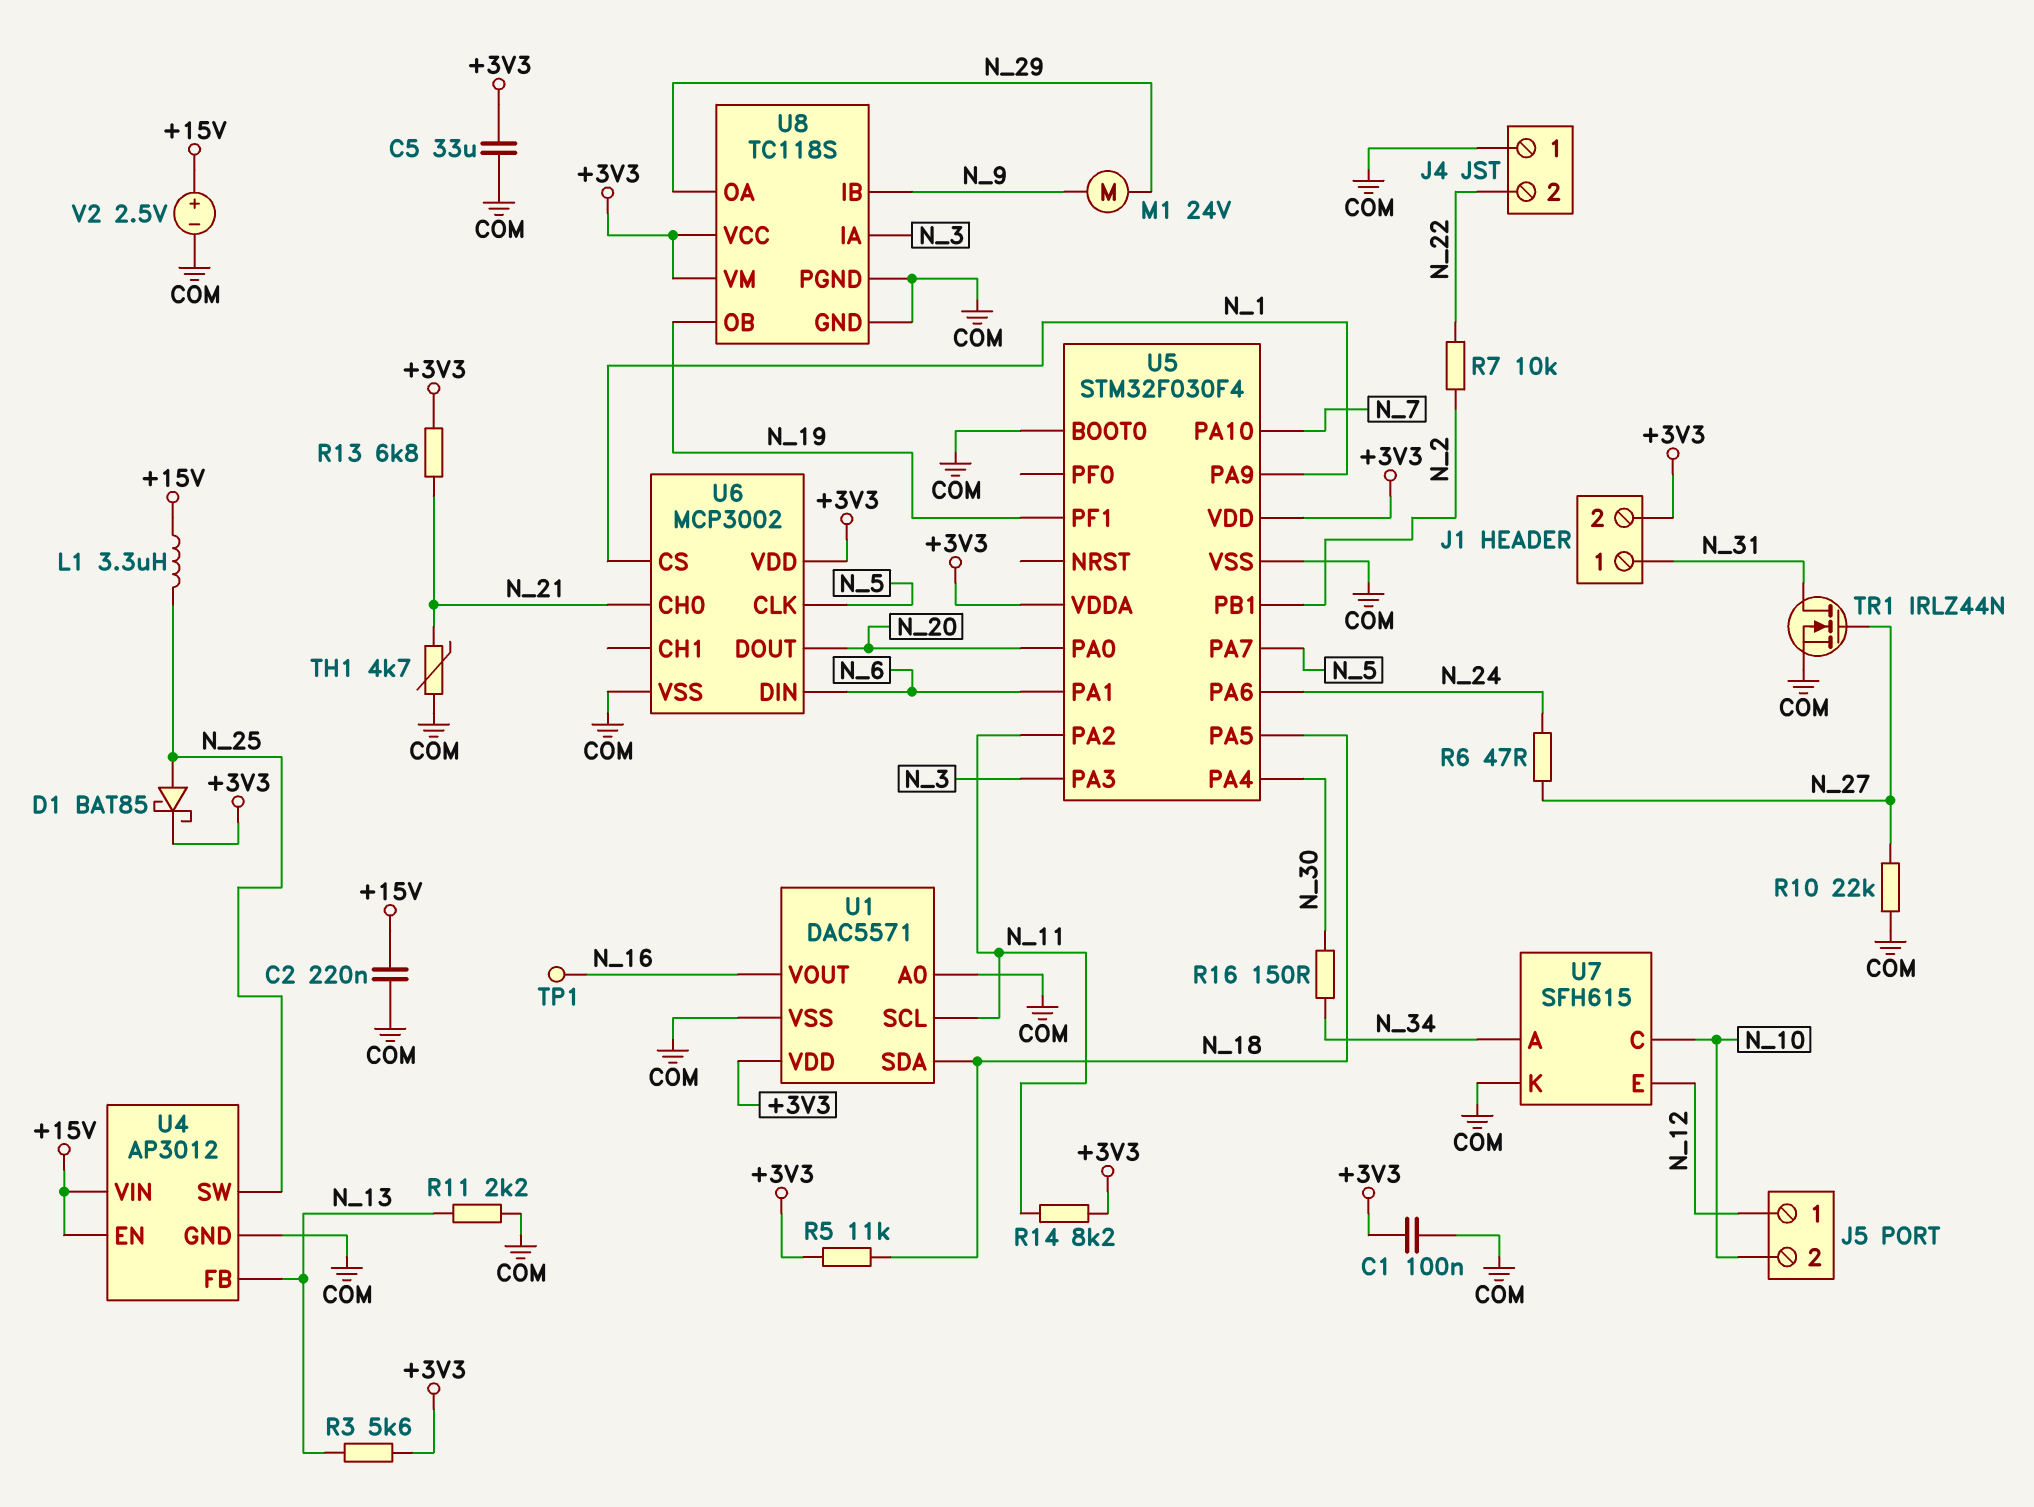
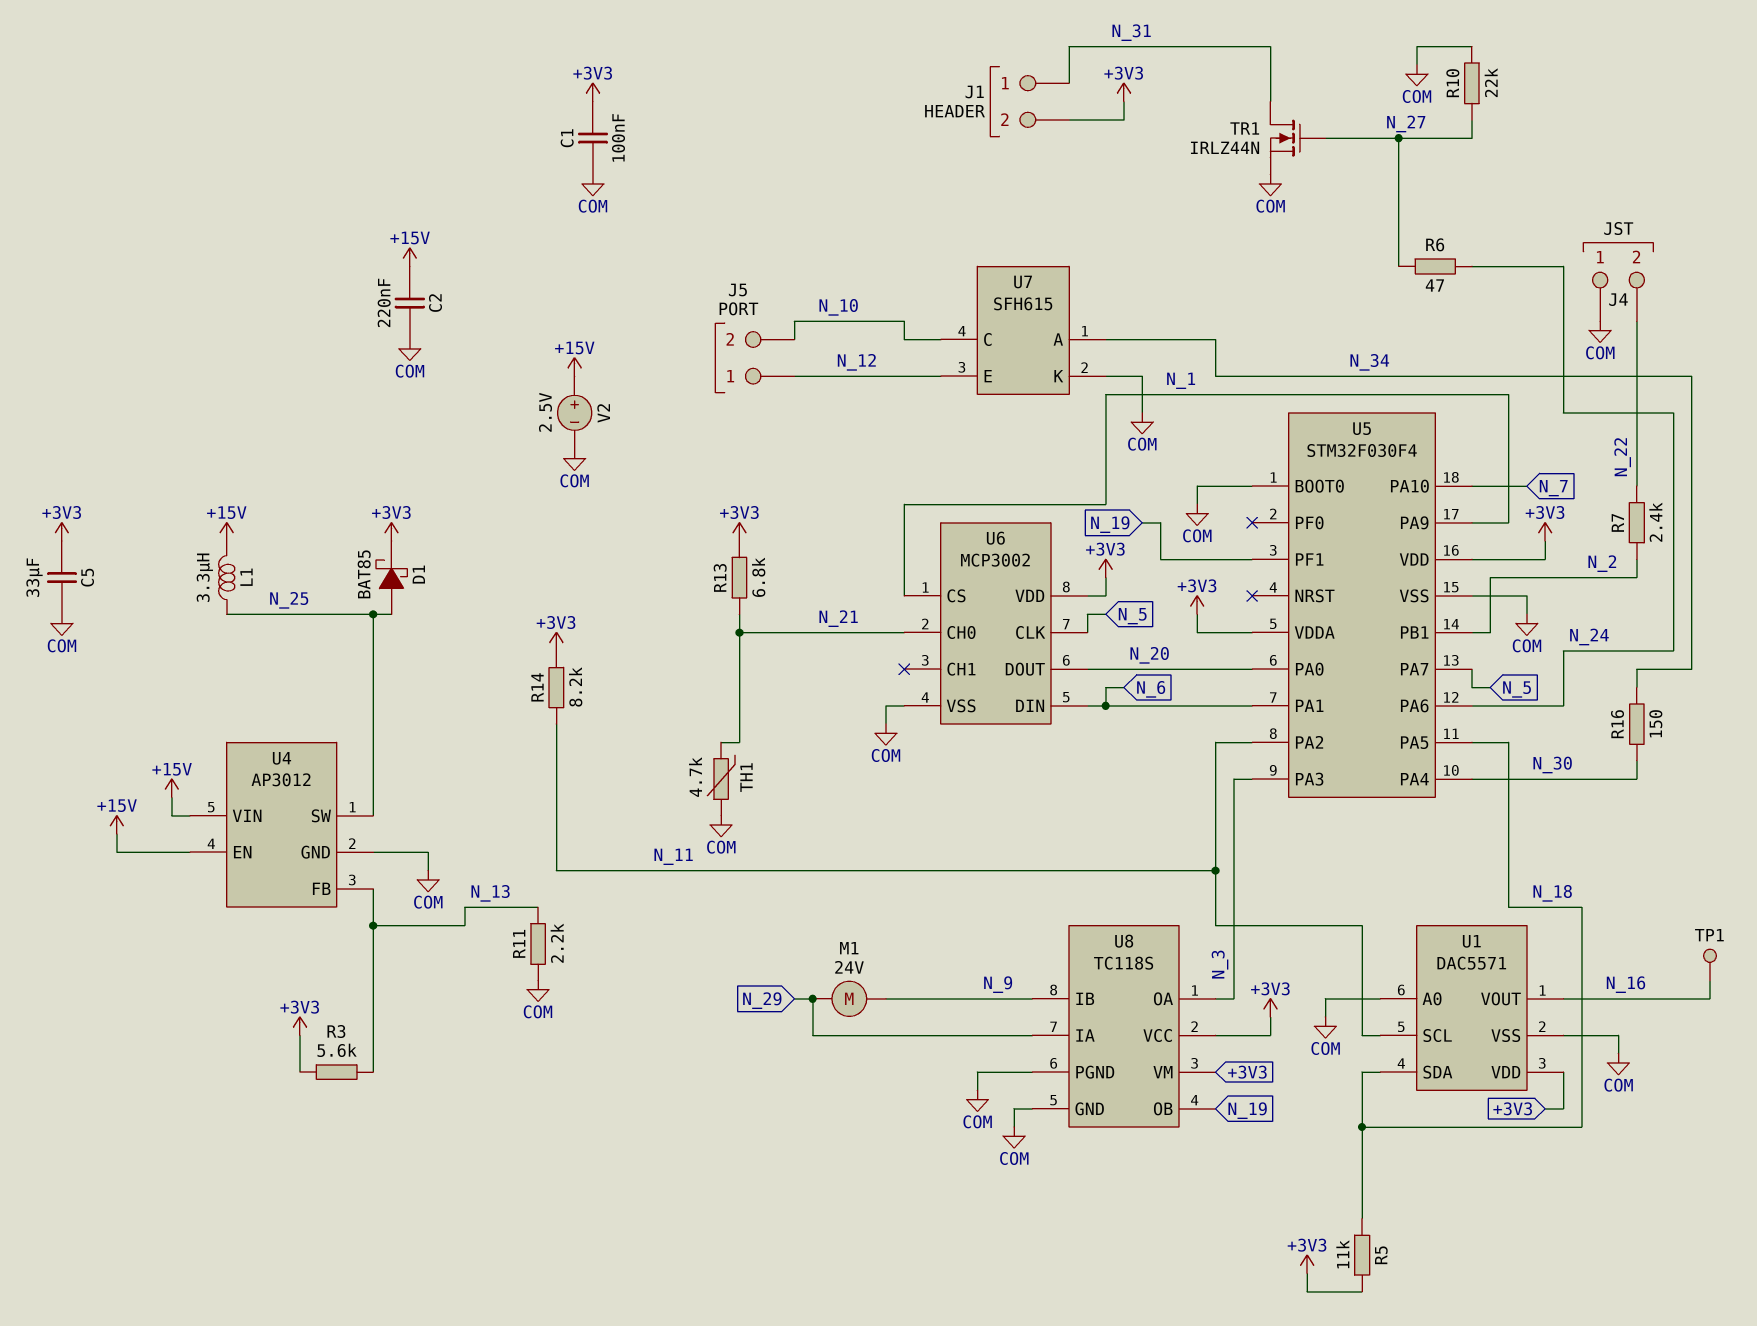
R7: 10k (N_2, N_22) -> 2.4k (N_2, N_22)
U8 pin IA: N_3 -> N_29
U8 pin OA: N_29 -> N_3

